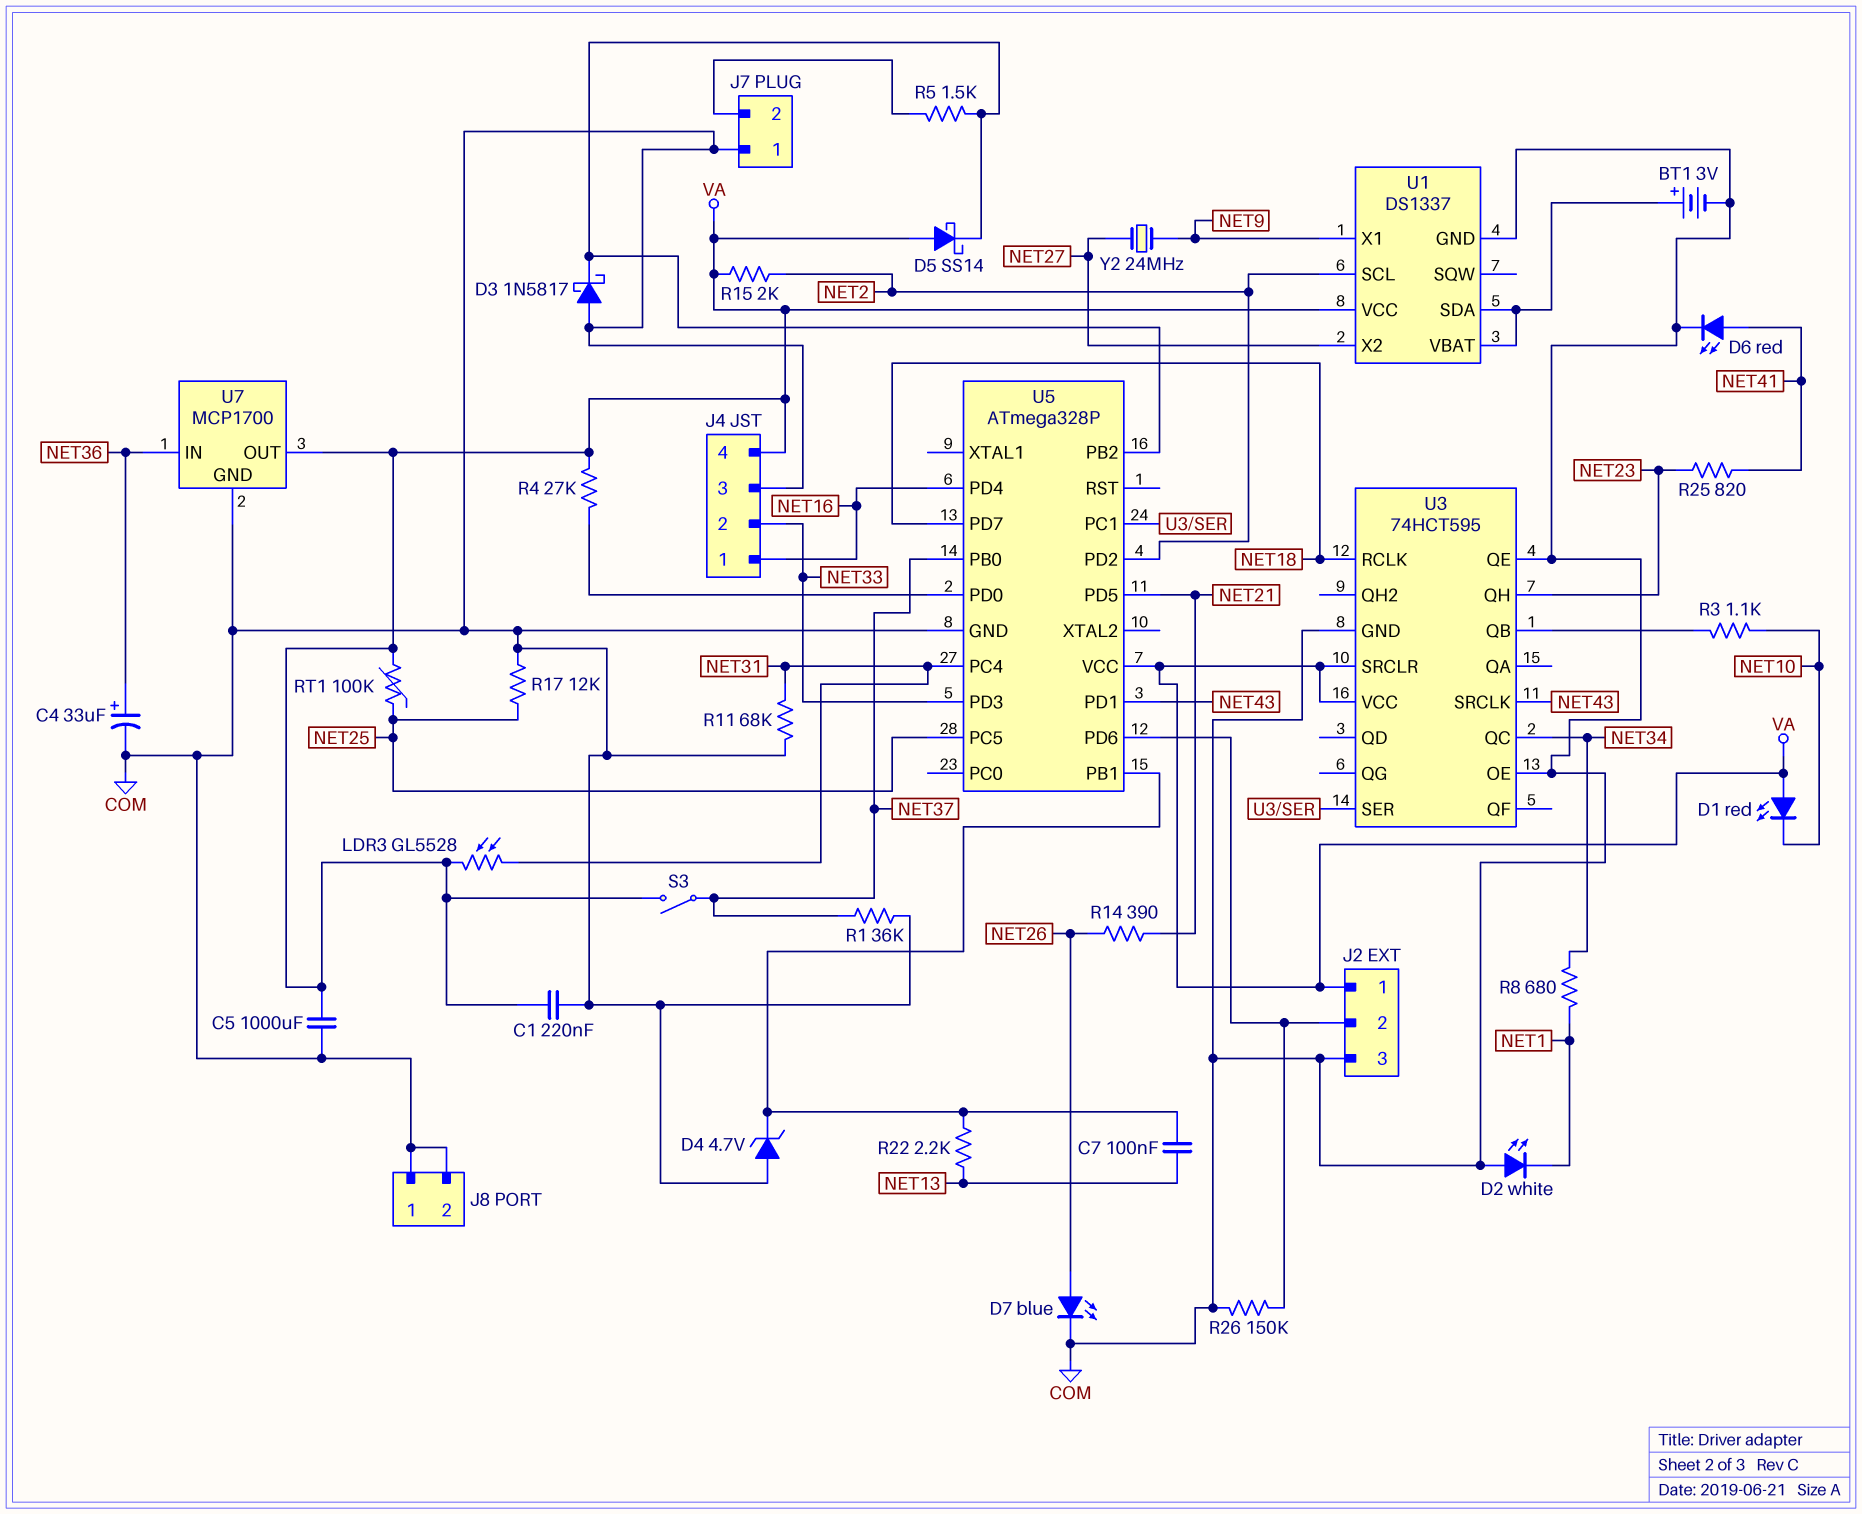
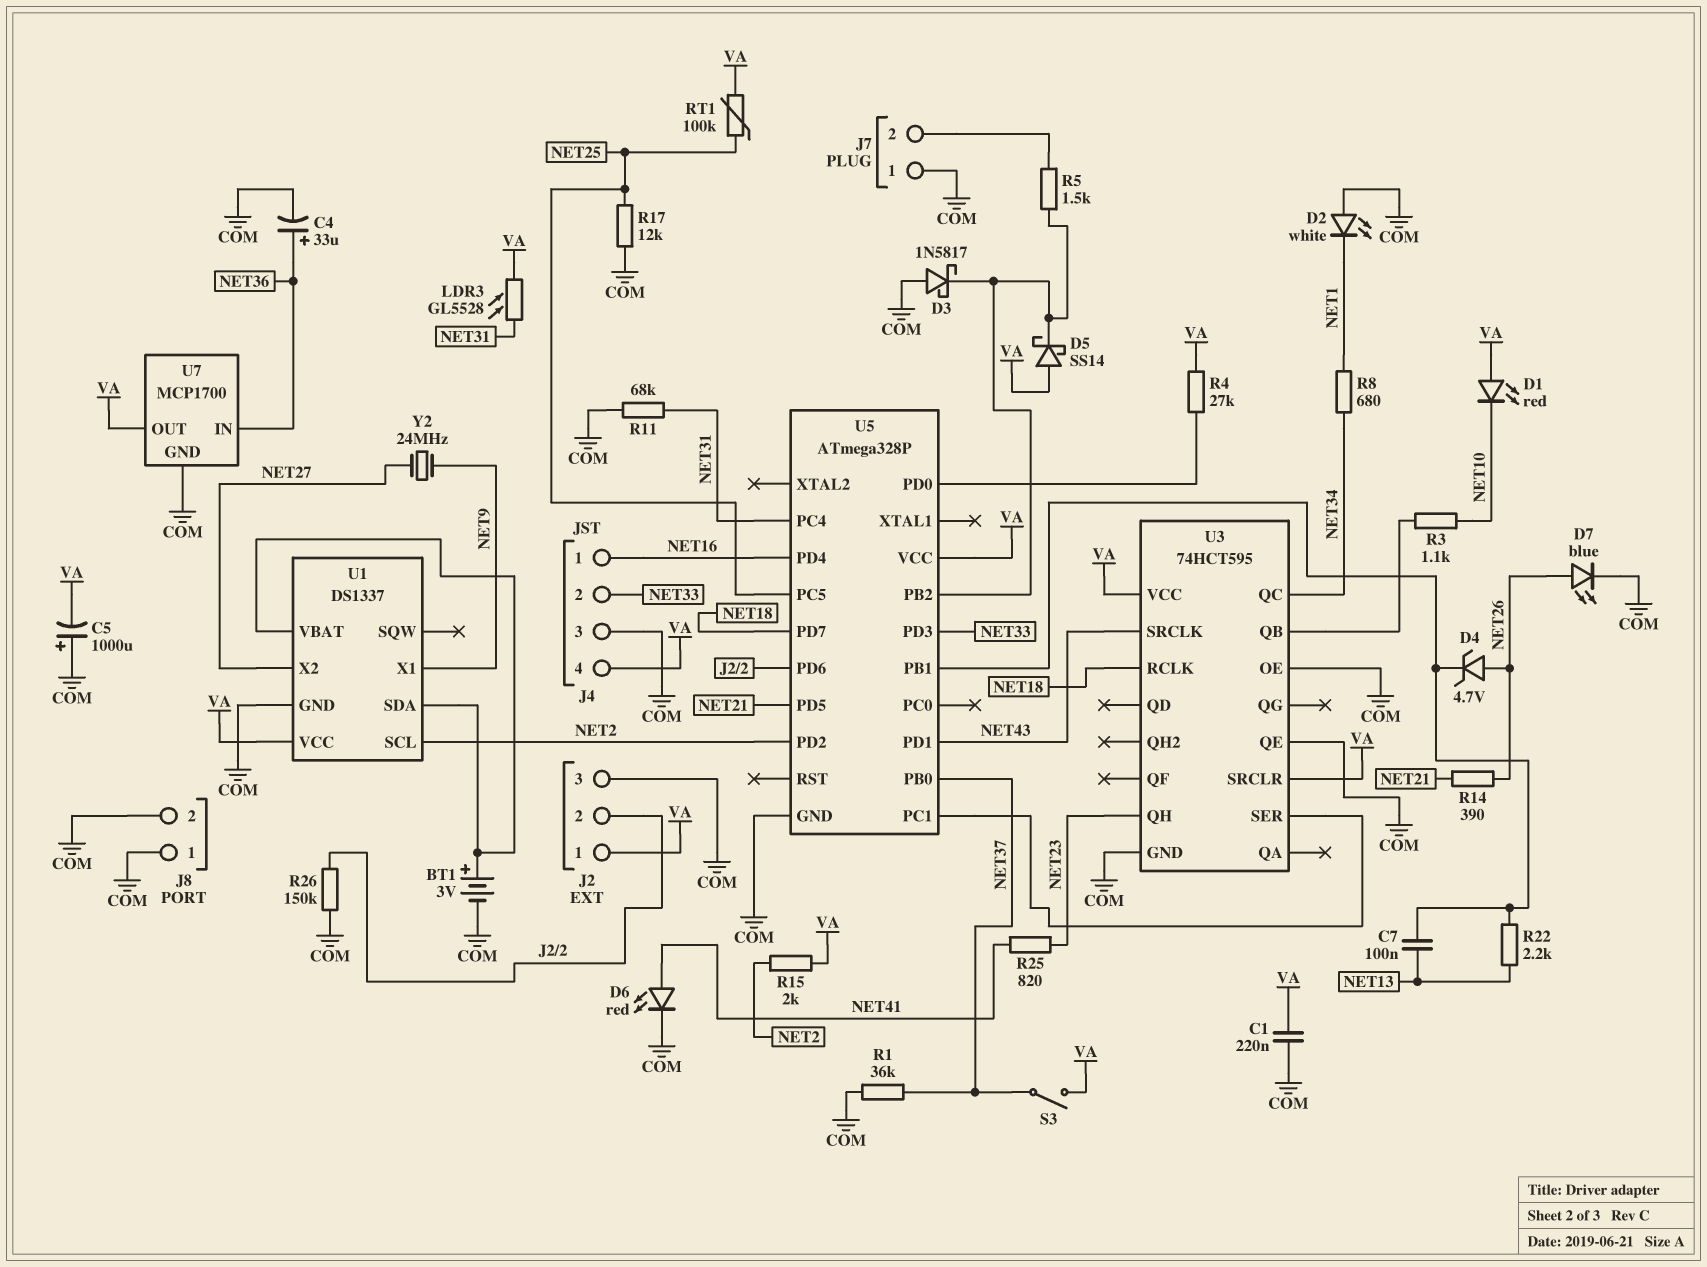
C5: 1000uF (COM, VA) -> 1000uF (plus COM, minus VA)
D4: zener 4.7V (A COM, K U5/PB1) -> zener 4.7V (A NET26, K U5/PB1)

